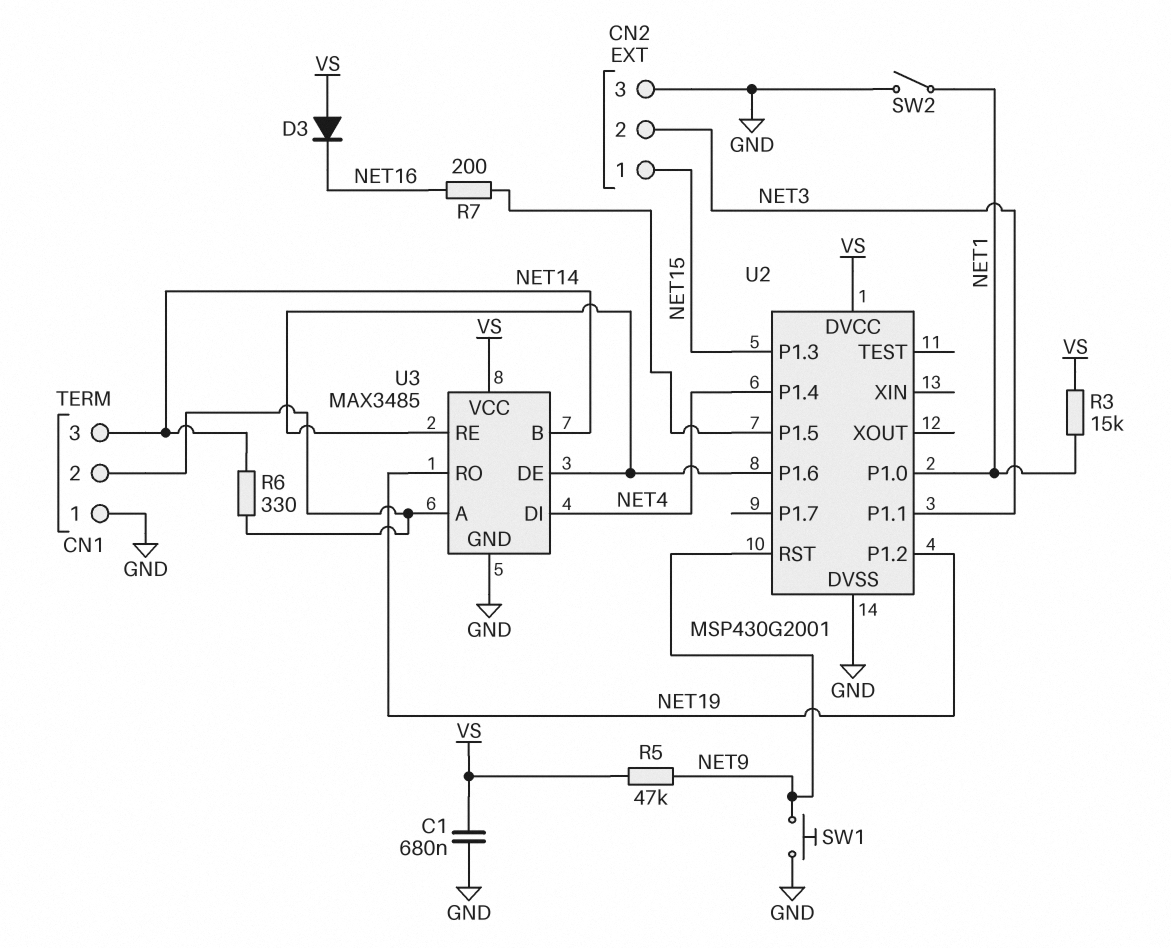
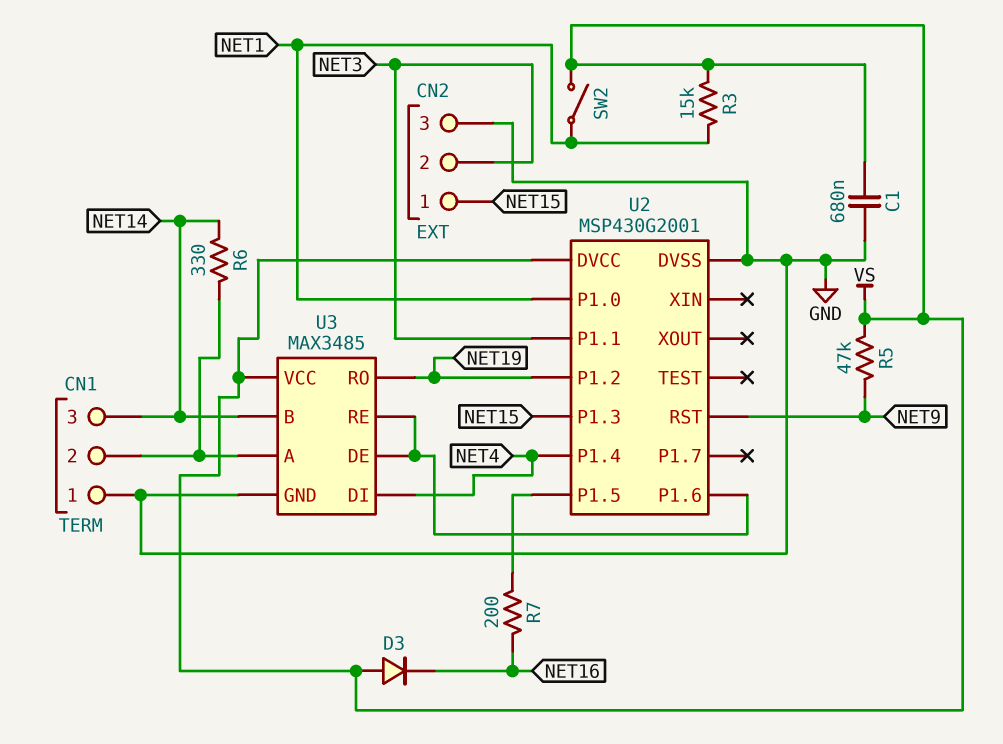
SW1: button (GND, NET9) -> none
SW2: switch (GND, NET1) -> switch (NET1, VS)

